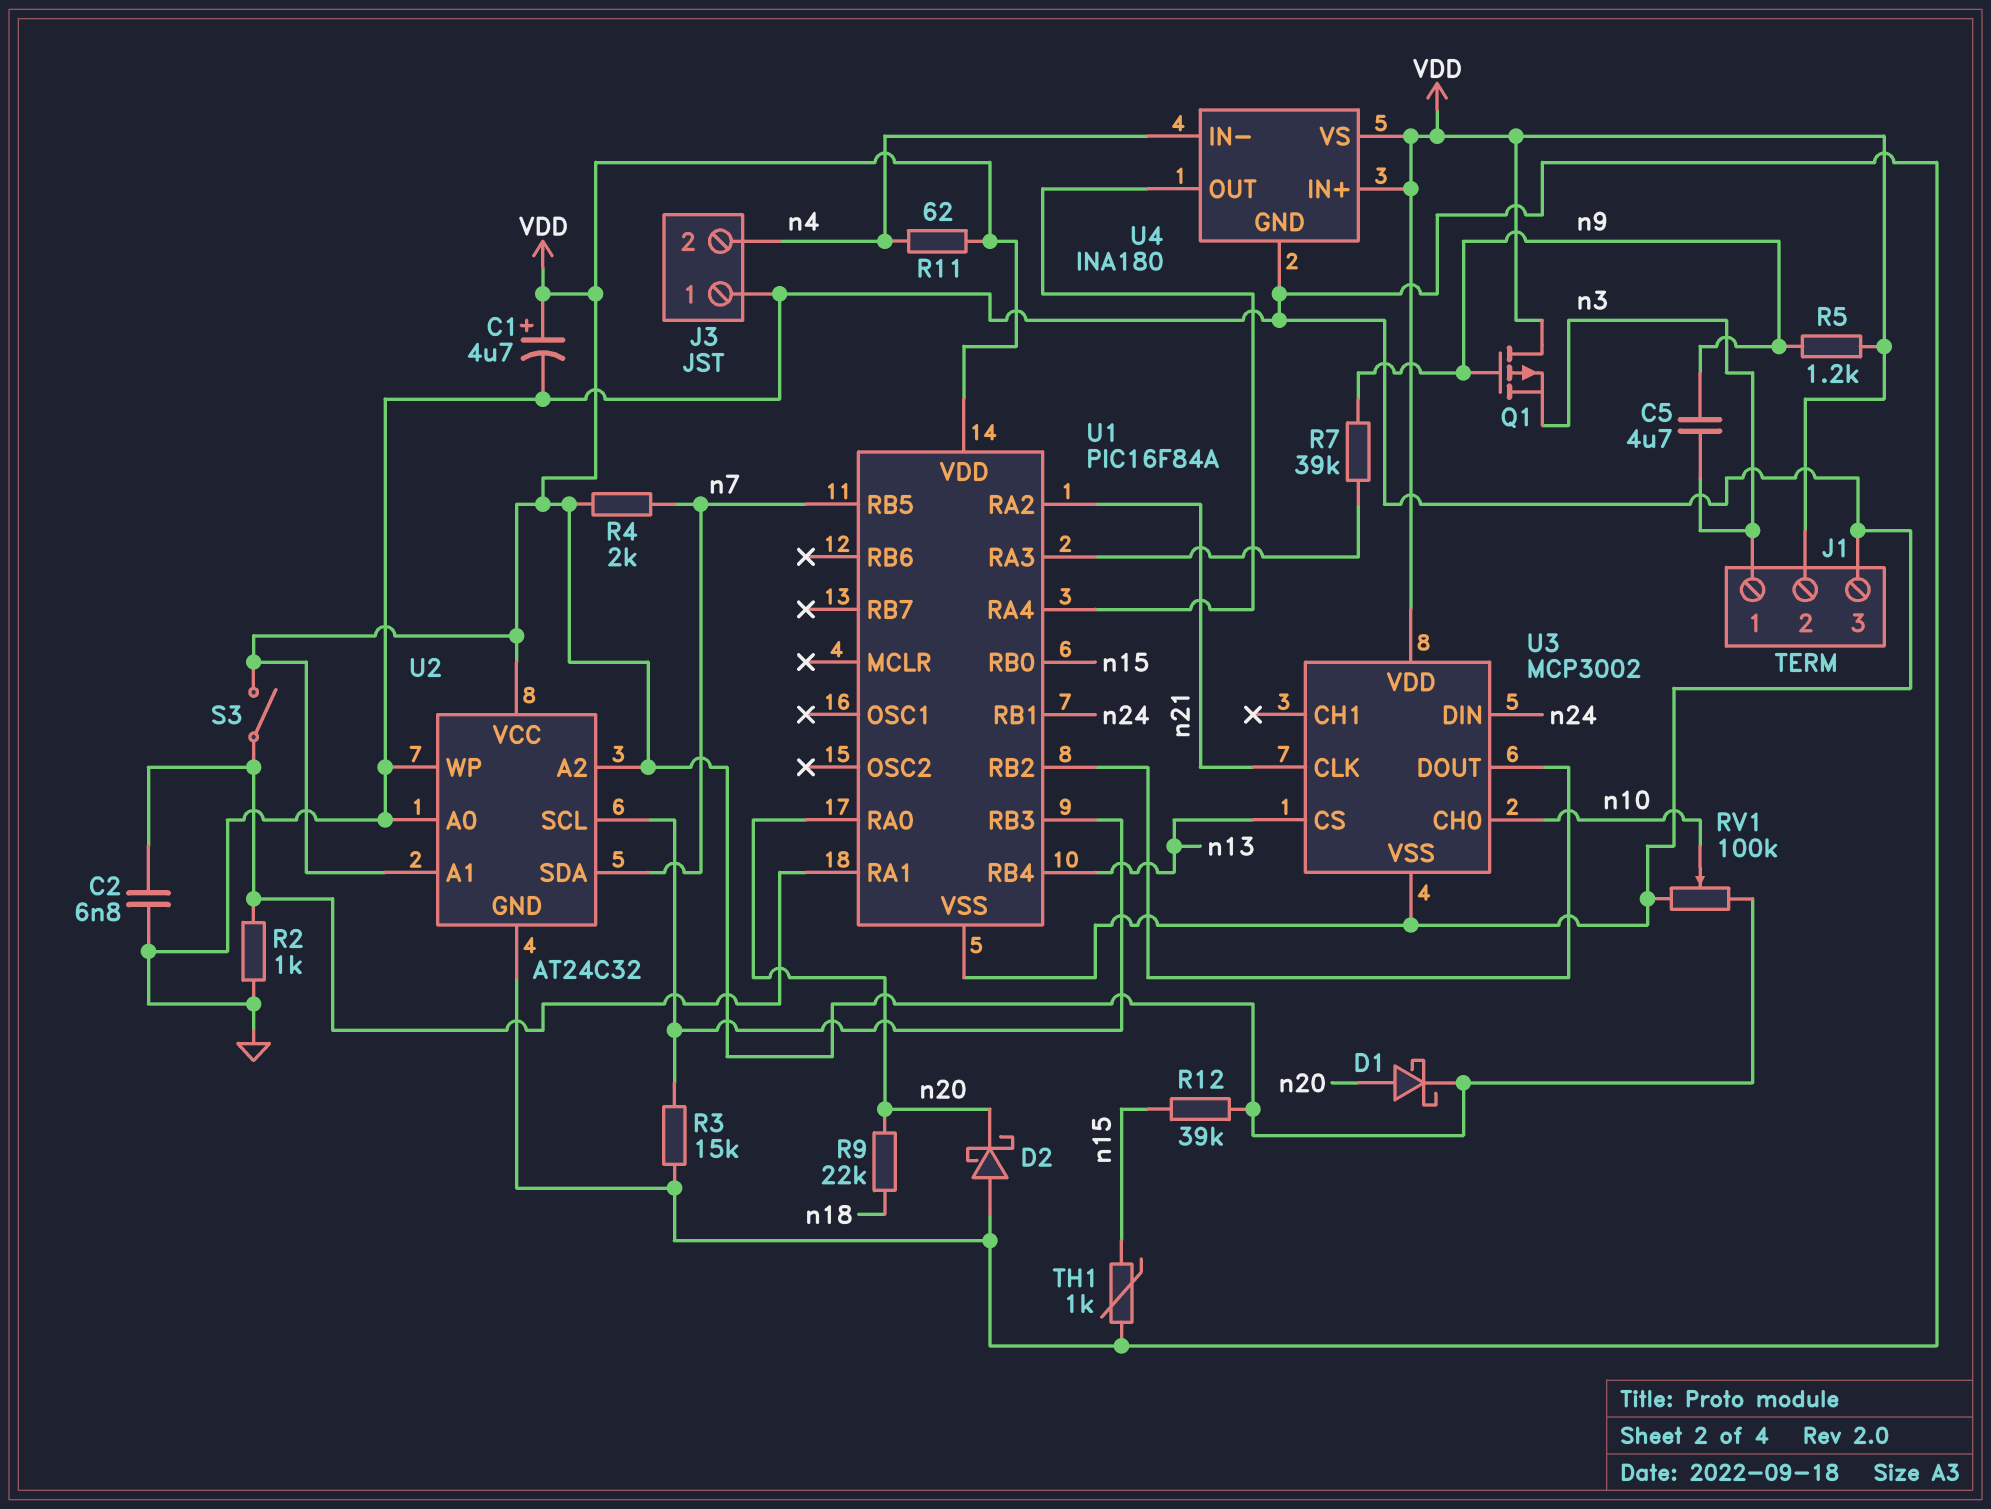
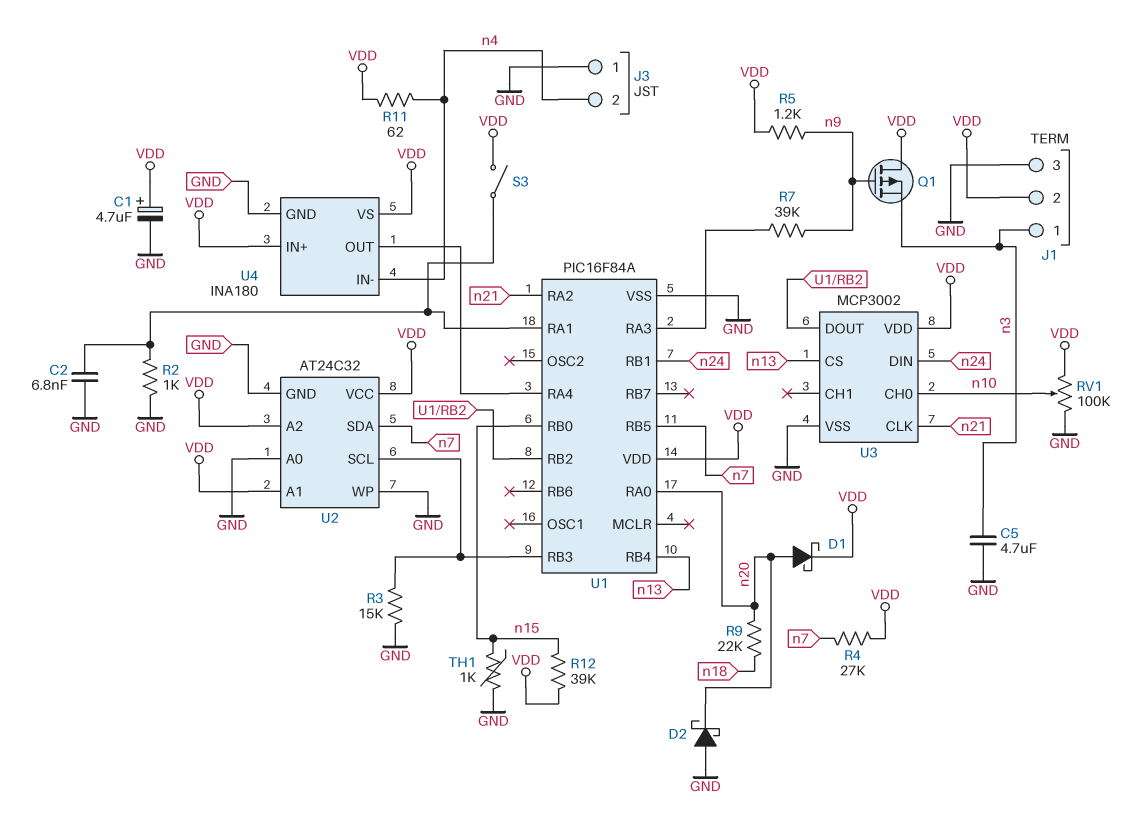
C5: 4.7uF (n3, n9) -> 4.7uF (GND, n3)
R4: 2k (VDD, n7) -> 27k (VDD, n7)

